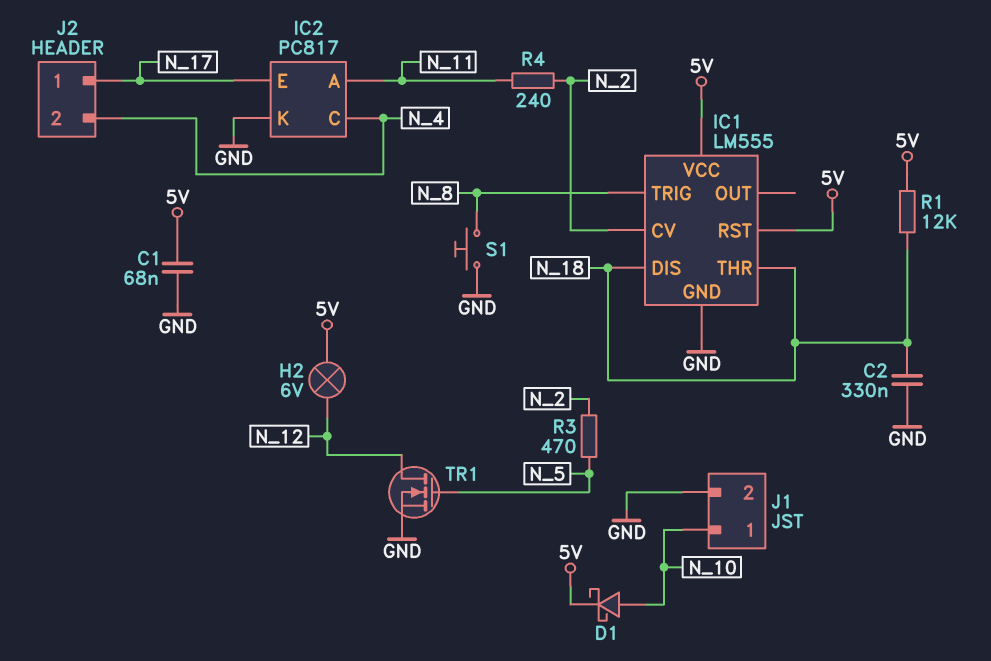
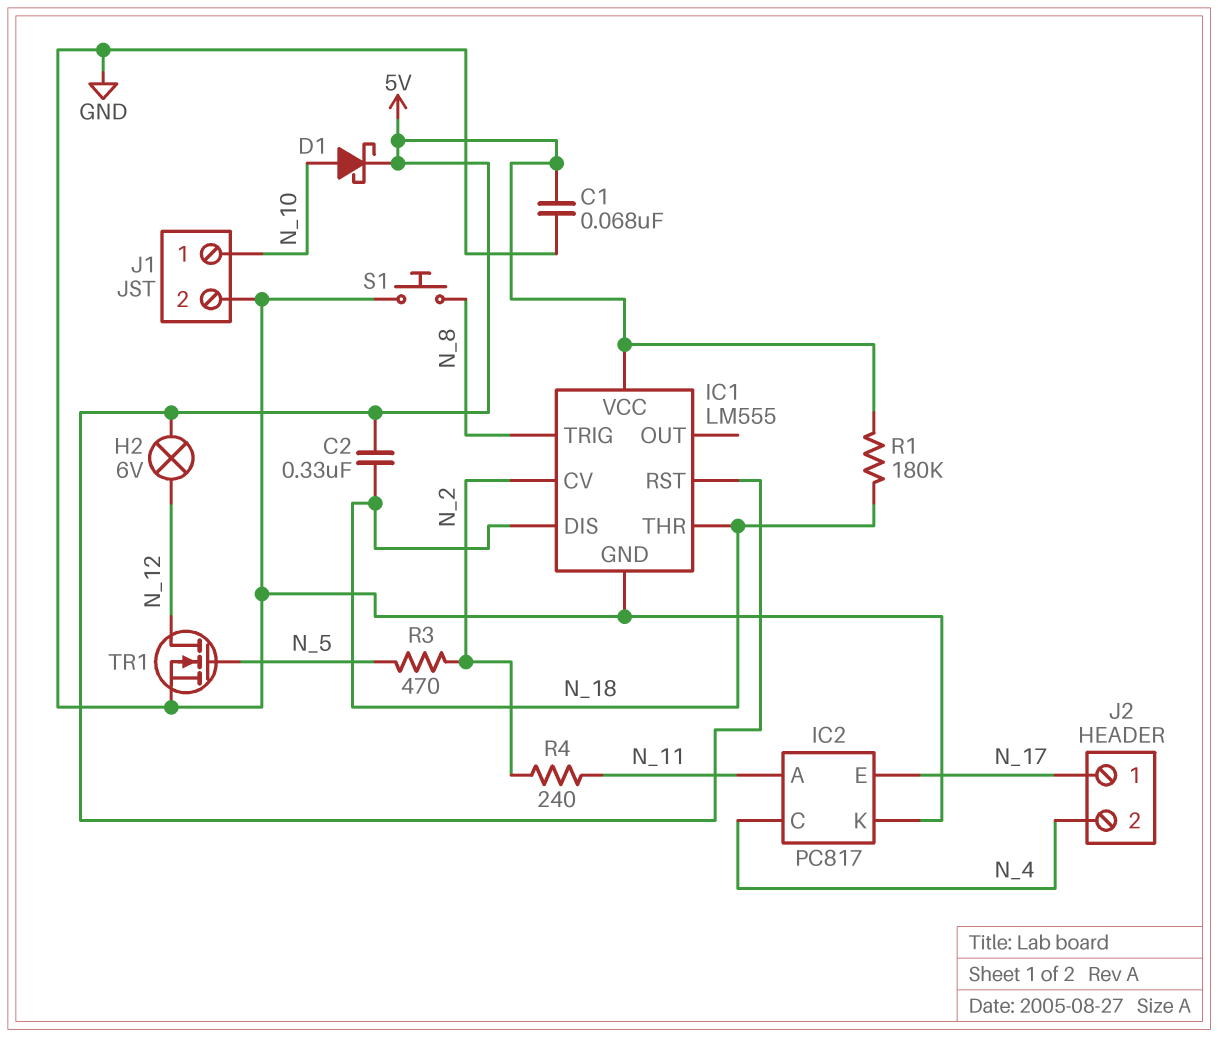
C2: 330nF (GND, N_18) -> 330nF (5V, N_18)
R1: 12k (5V, N_18) -> 180k (5V, N_18)

